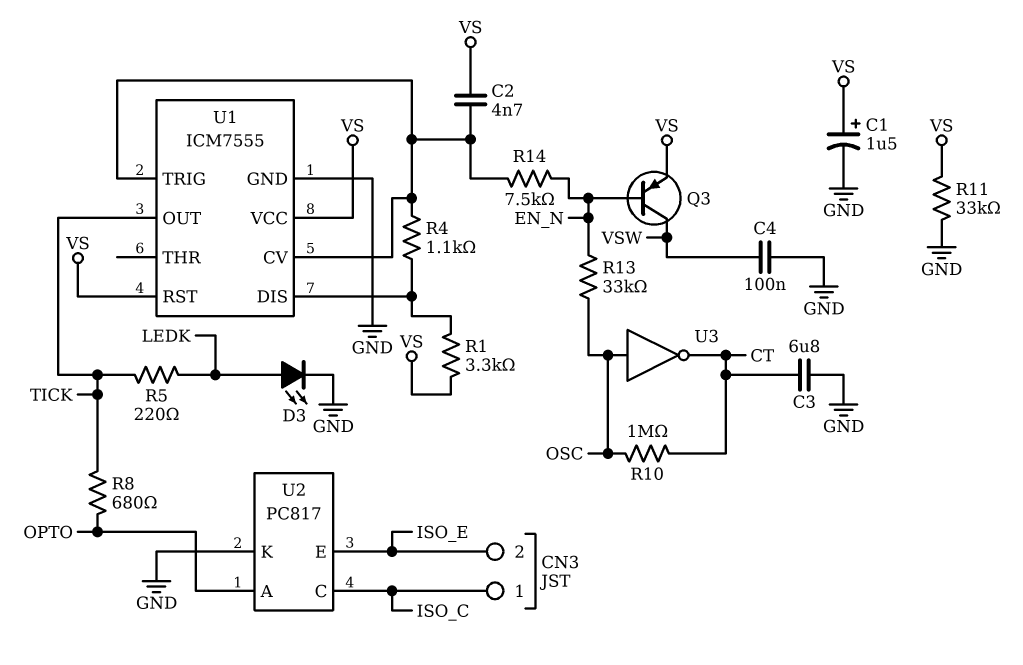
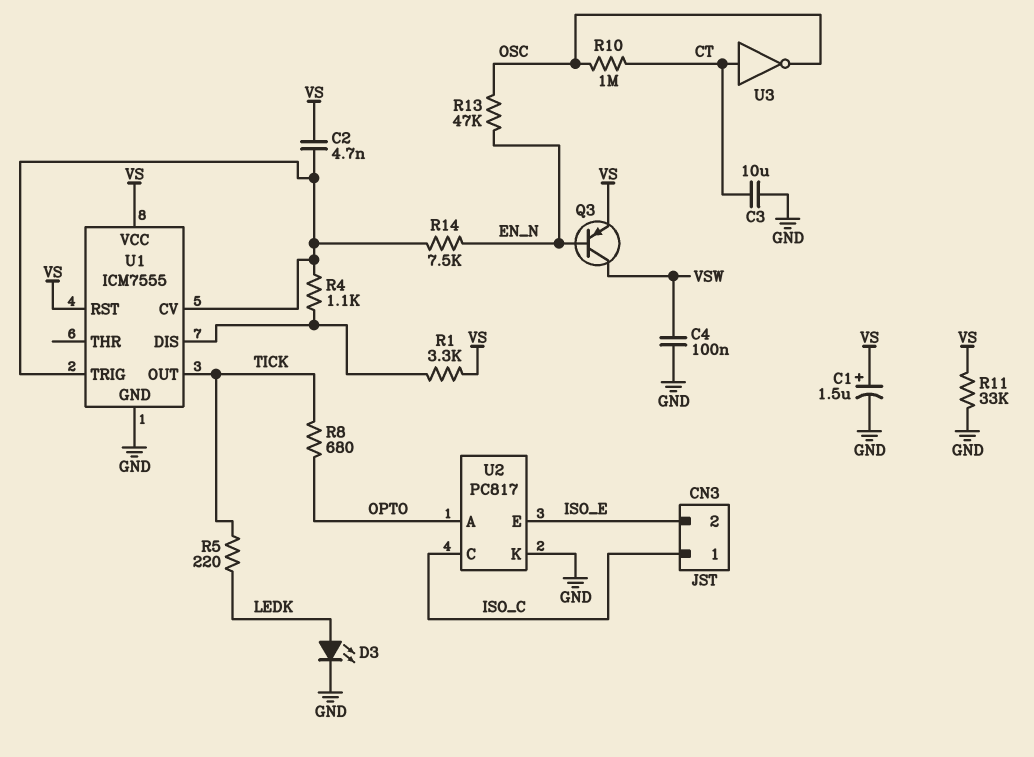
C3: 6.8uF (CT, GND) -> 10uF (CT, GND)
R13: 33k (EN_N, OSC) -> 47k (EN_N, OSC)
U3: NOT (in OSC, out CT) -> NOT (in CT, out OSC)

